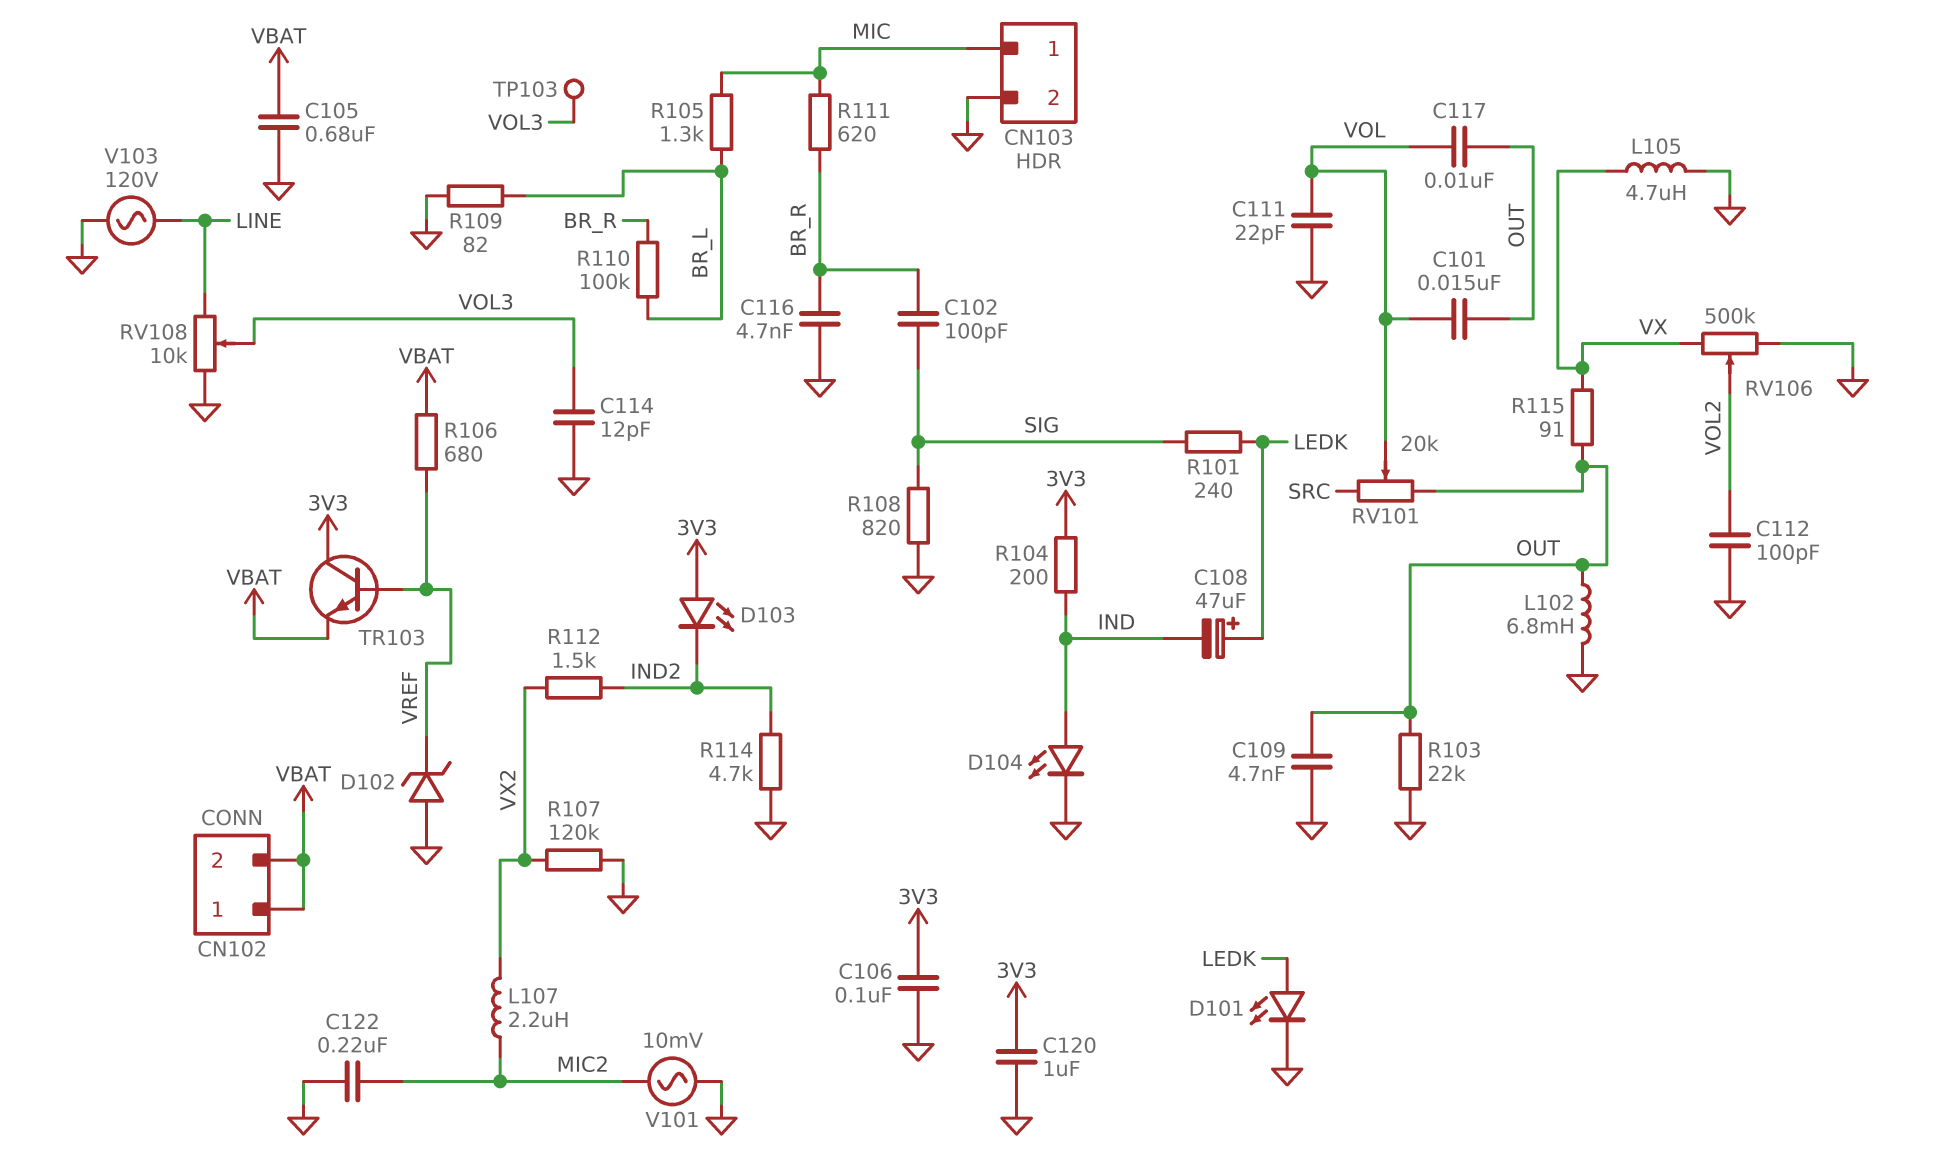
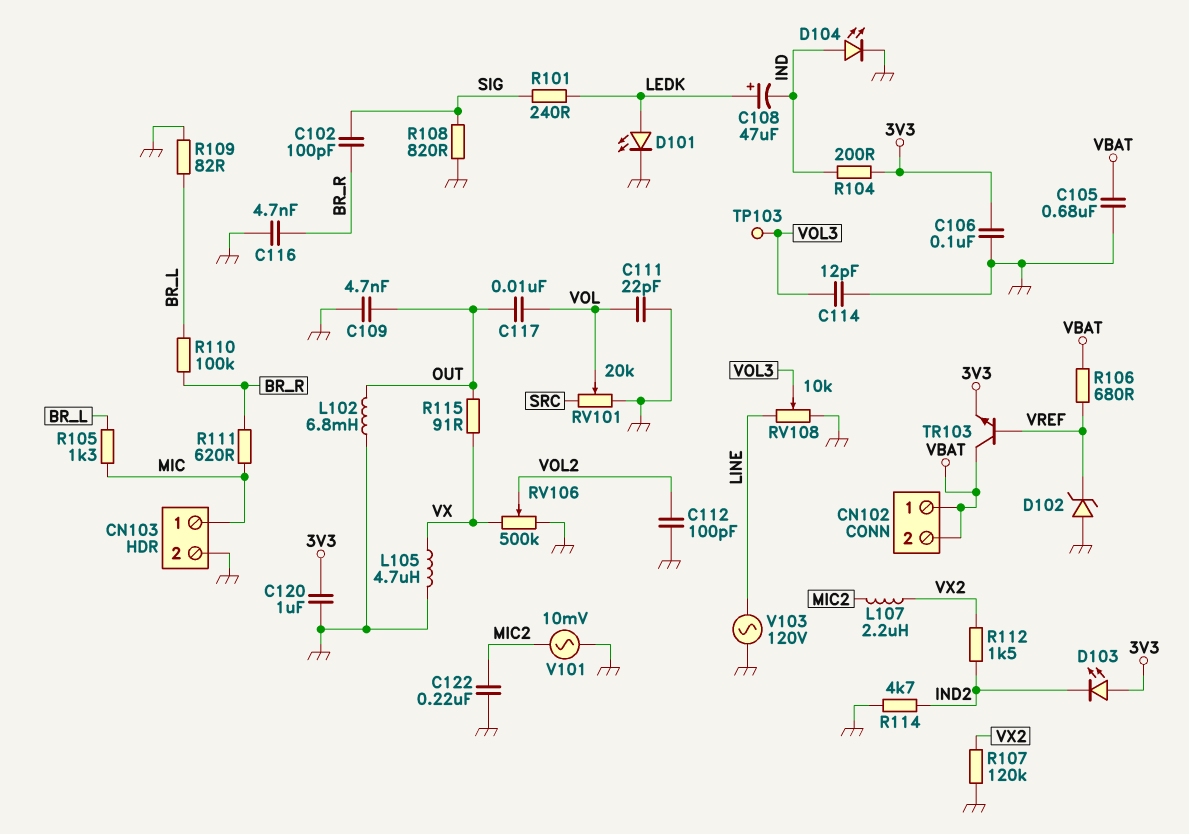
C101: 15nF (OUT, VOL) -> none
R103: 22k (GND, OUT) -> none
RV101: 20k (OUT, SRC, wiper VOL) -> 20k (GND, SRC, wiper VOL)
TR103: NPN (B VREF, C 3V3, E VBAT) -> NPN (B VREF, C VBAT, E 3V3)

